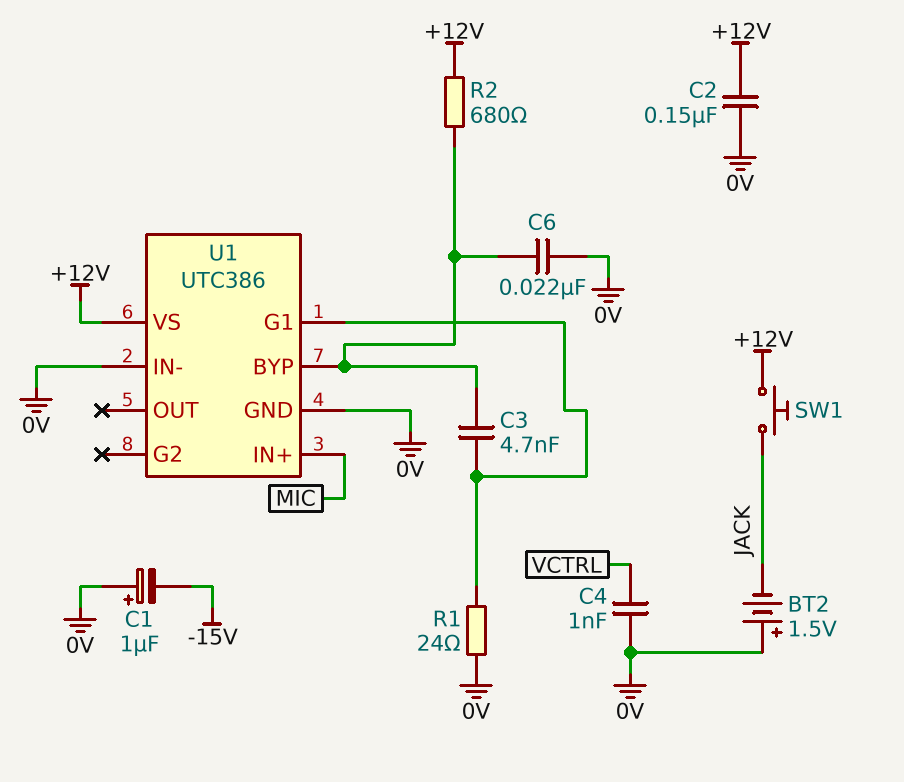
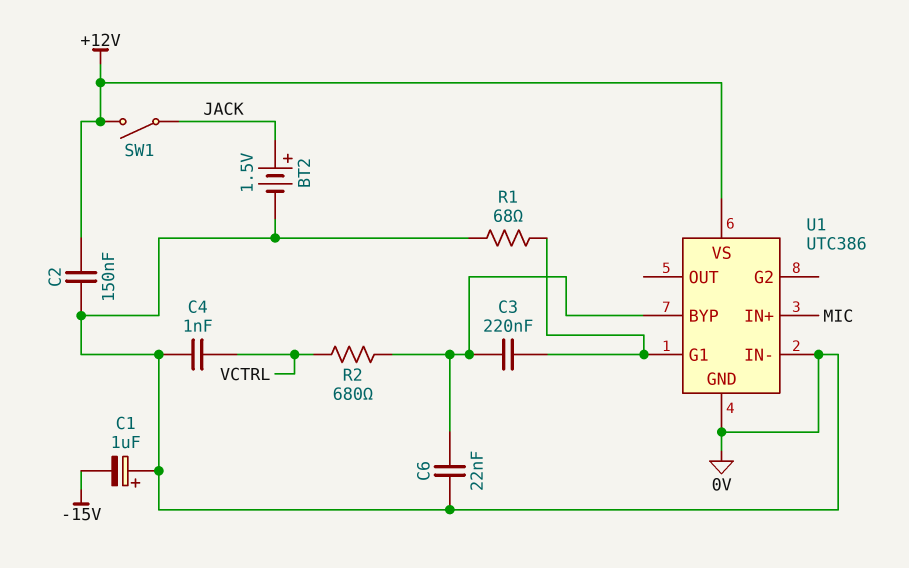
BT2: 1.5V (plus 0V, minus JACK) -> 1.5V (plus JACK, minus 0V)
C3: 4.7nF (U1/BYP, U1/G1) -> 220nF (U1/BYP, U1/G1)
R1: 24 (0V, U1/G1) -> 68 (0V, U1/G1)
R2: 680 (+12V, U1/BYP) -> 680 (U1/BYP, VCTRL)
SW1: button (+12V, JACK) -> switch (+12V, JACK)

